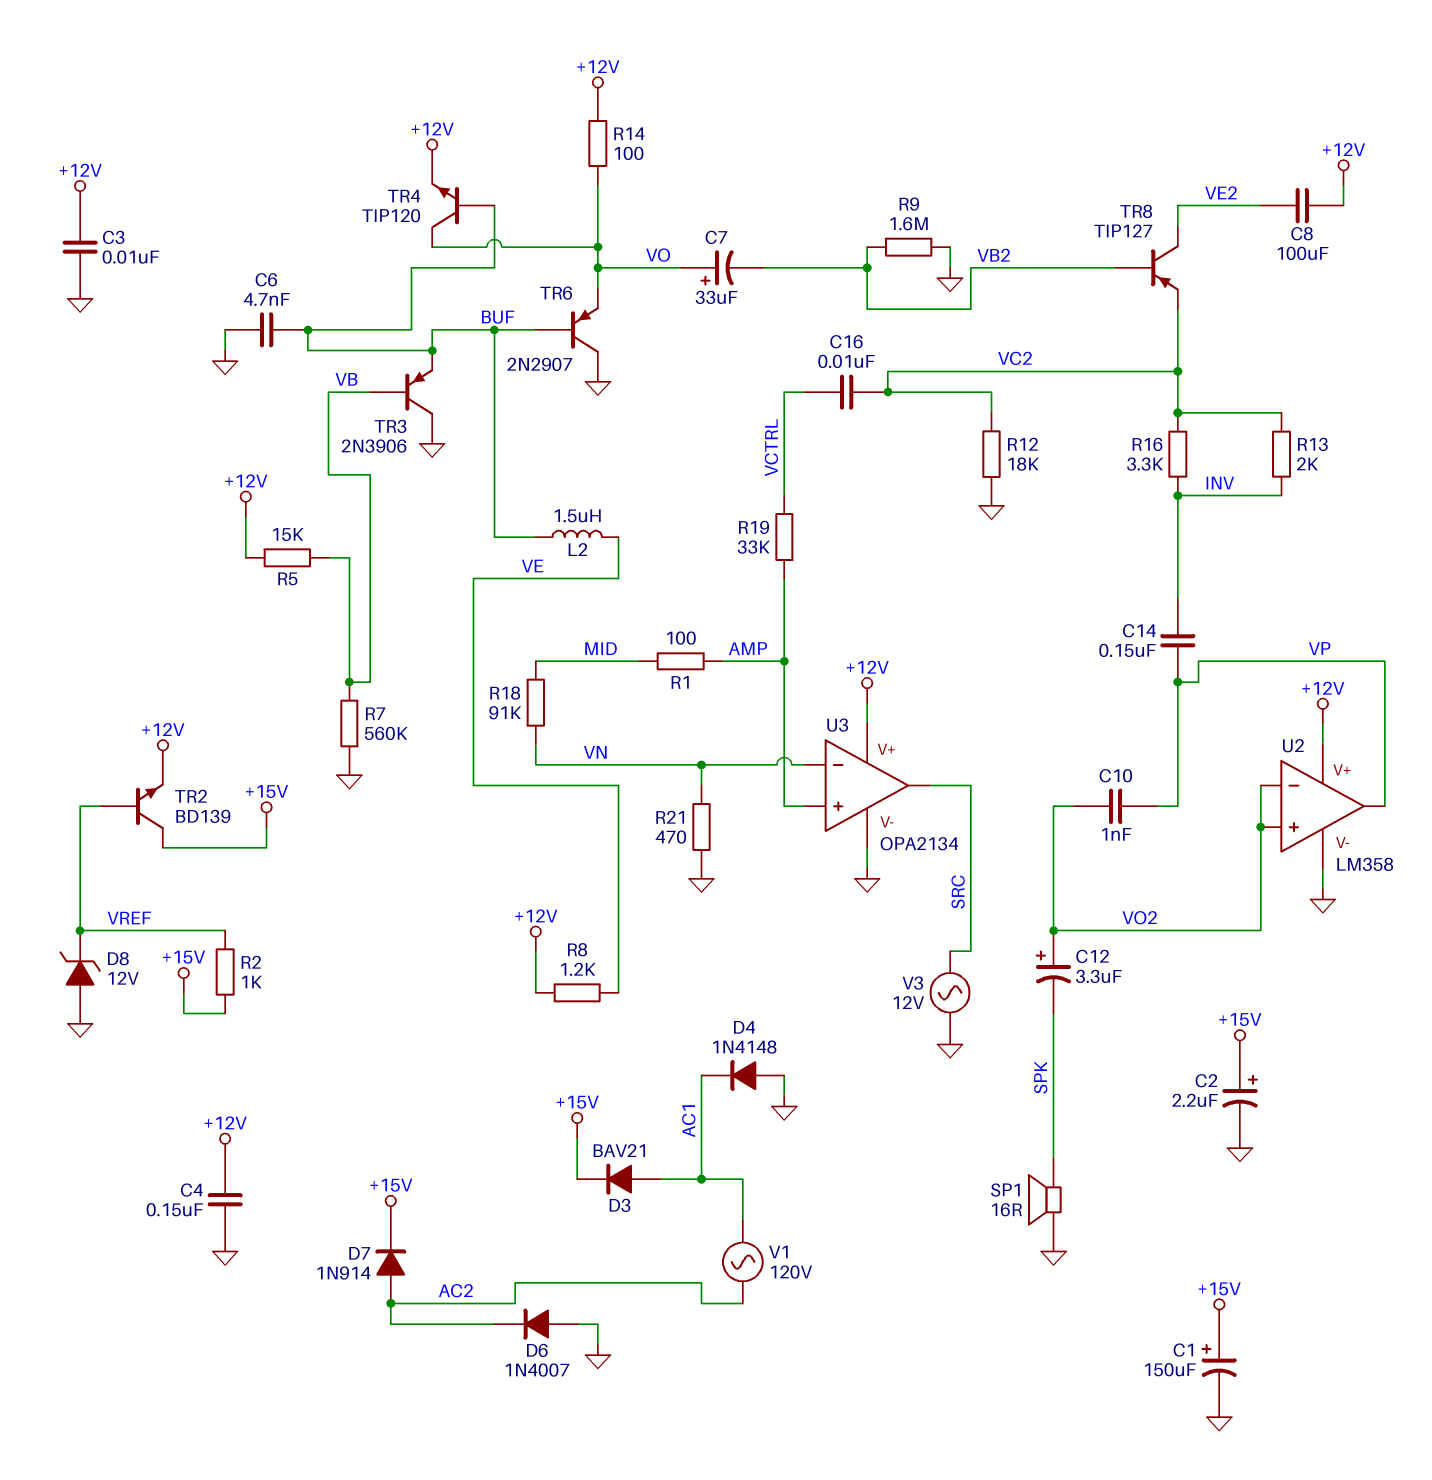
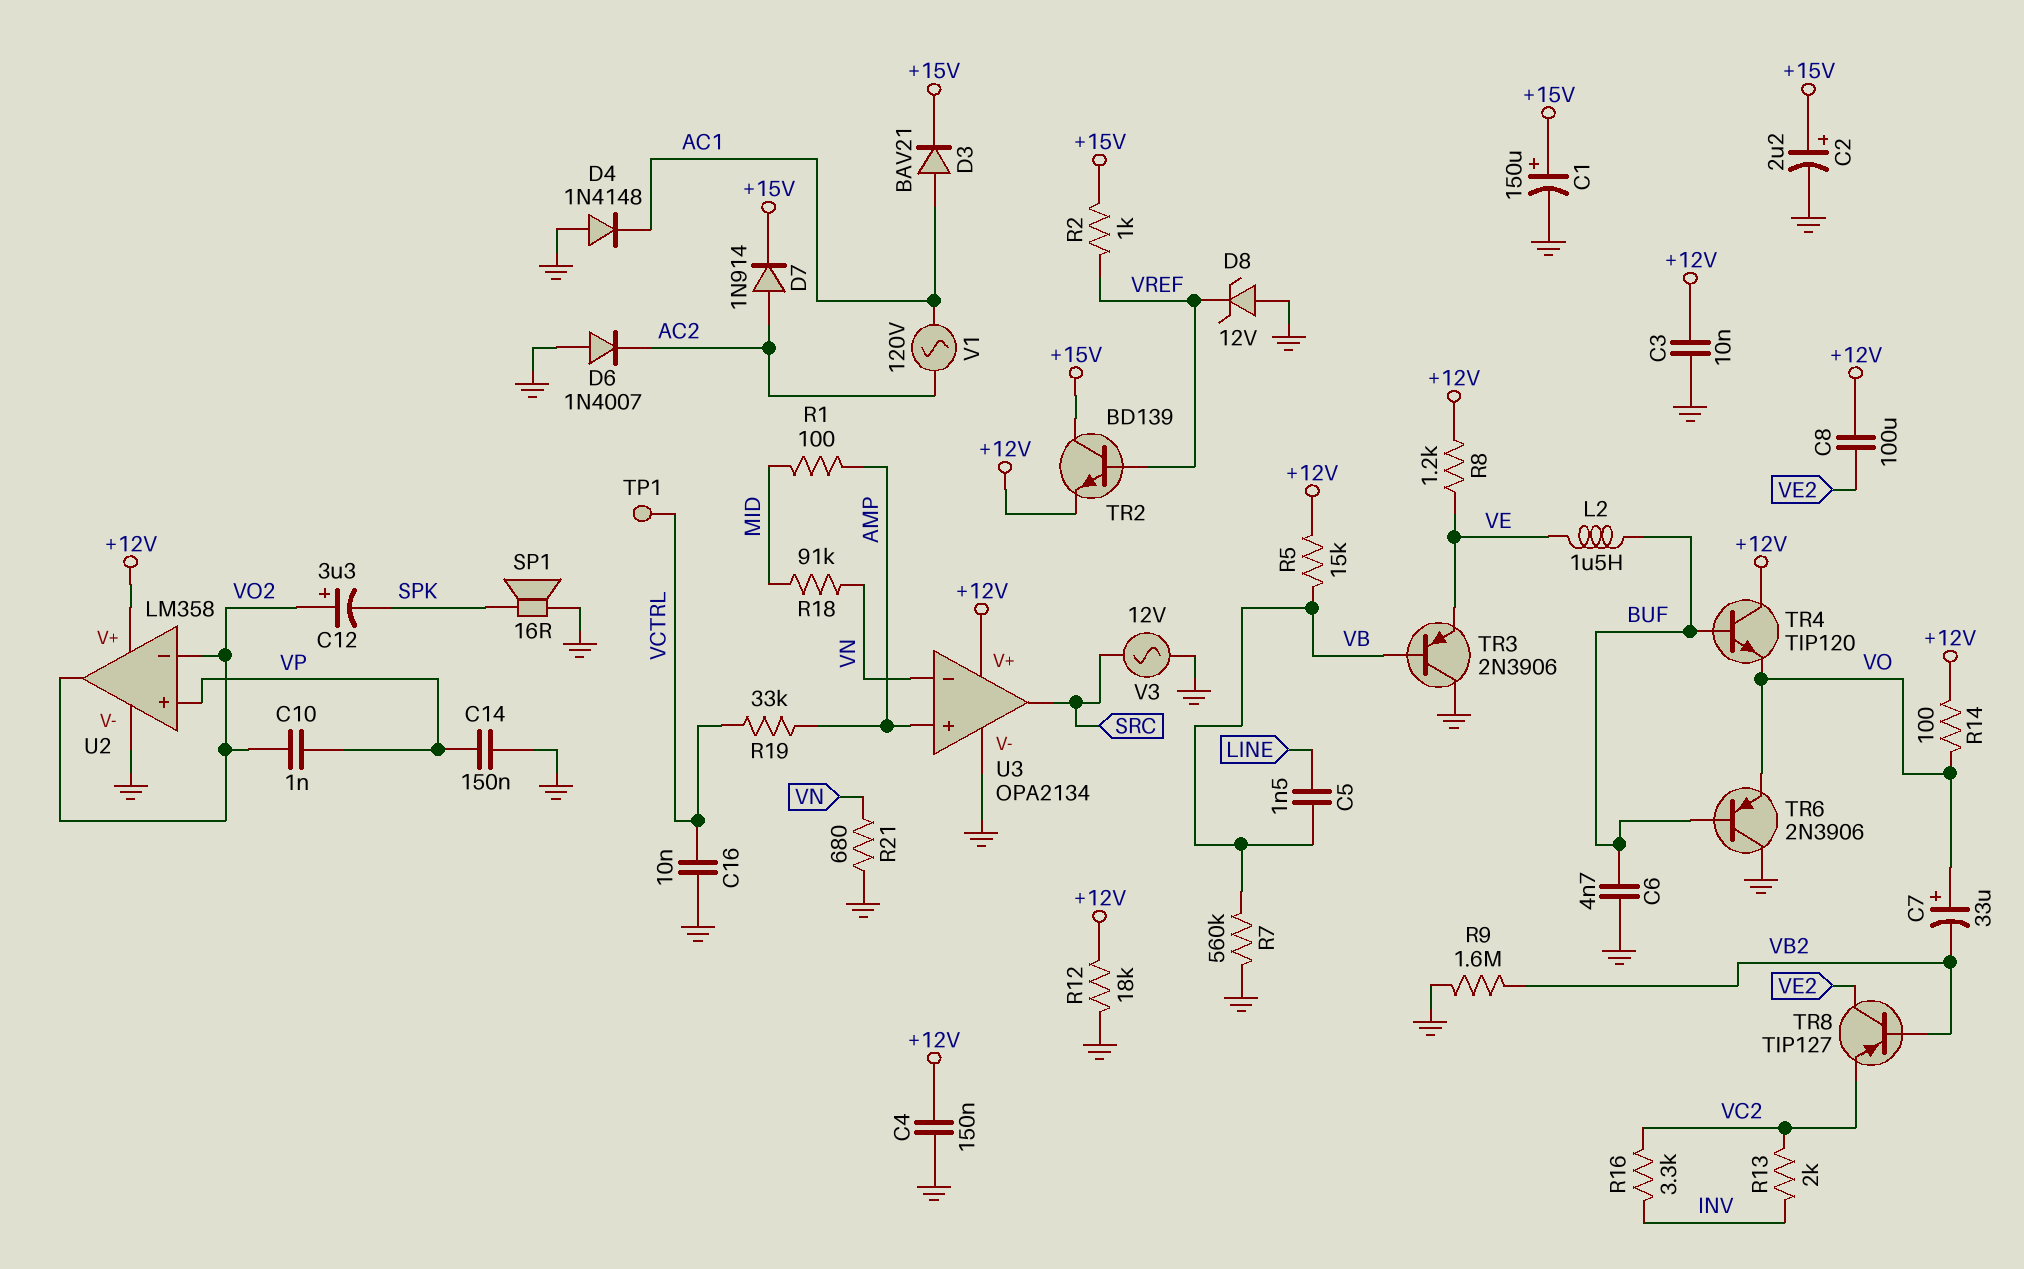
C5: none -> 1.5nF (LINE, VB)
C14: 150nF (INV, VP) -> 150nF (GND, VP)
C16: 10nF (VC2, VCTRL) -> 10nF (GND, VCTRL)
R12: 18k (GND, VC2) -> 18k (+12V, GND)
R21: 470 (GND, VN) -> 680 (GND, VN)
TP1: none -> test point (VCTRL)
TR3: PNP 2N3906 (B VB, C GND, E BUF) -> PNP 2N3906 (B VB, C GND, E VE)
TR4: NPN TIP120 (B BUF, C VO, E +12V) -> NPN TIP120 (B BUF, C +12V, E VO)
TR6: PNP 2N2907 (B BUF, C GND, E VO) -> PNP 2N3906 (B BUF, C GND, E VO)
U2 pin in+: VO2 -> VP
U2 pin out: VP -> VO2

